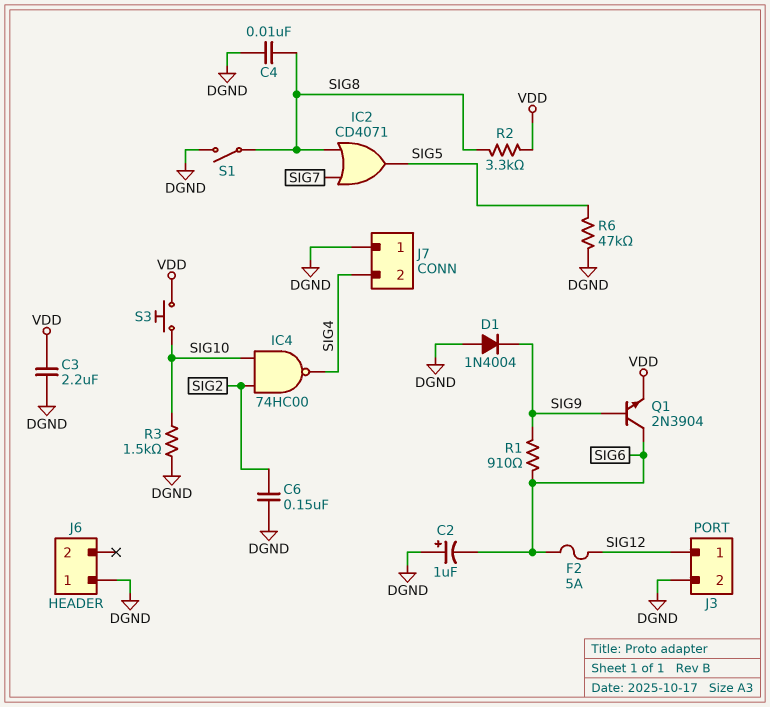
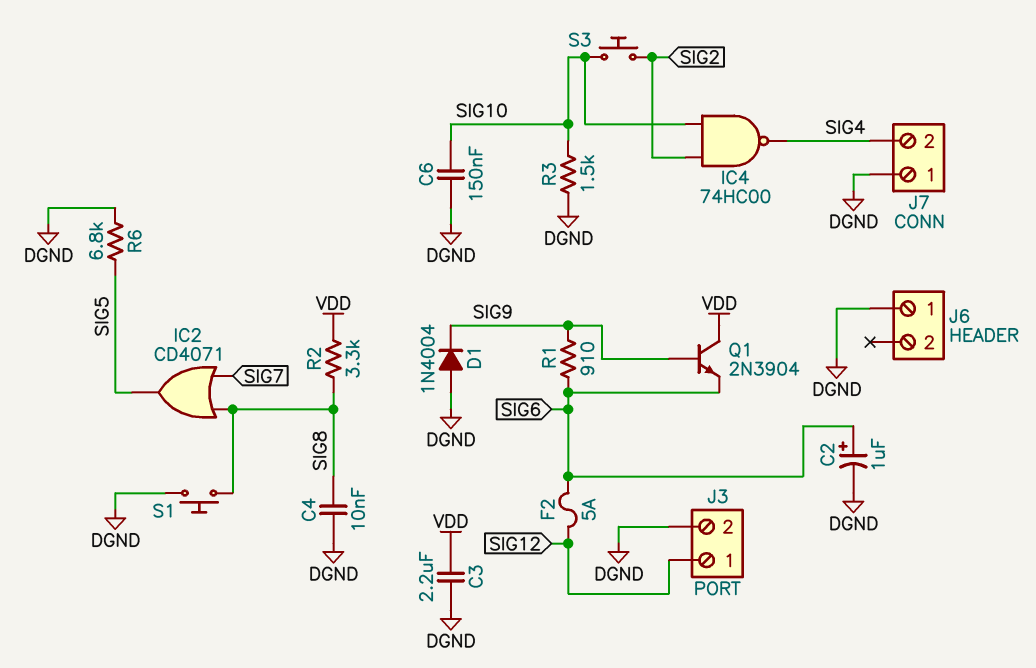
C2: 1uF (plus DGND, minus SIG6) -> 1uF (plus SIG6, minus DGND)
C6: 150nF (DGND, SIG2) -> 150nF (DGND, SIG10)
Q1: NPN 2N3904 (B SIG9, C SIG6, E VDD) -> NPN 2N3904 (B SIG9, C VDD, E SIG6)
R6: 47k (DGND, SIG5) -> 6.8k (DGND, SIG5)
S1: switch (DGND, SIG8) -> button (DGND, SIG8)
S3: button (SIG10, VDD) -> button (SIG2, SIG10)

